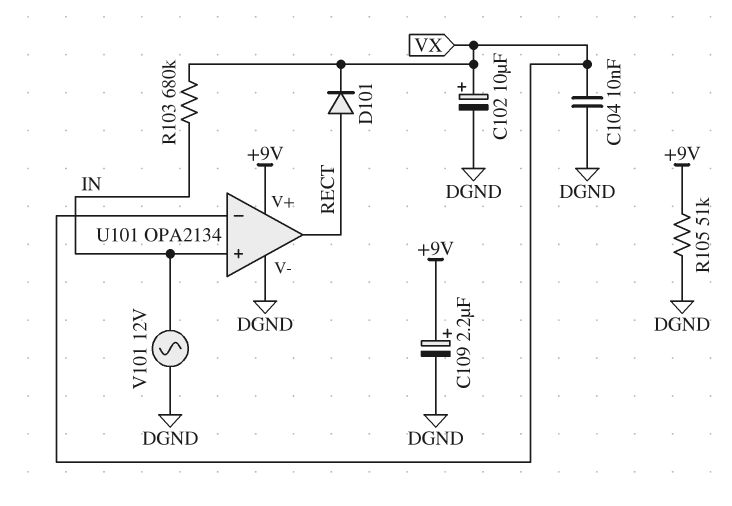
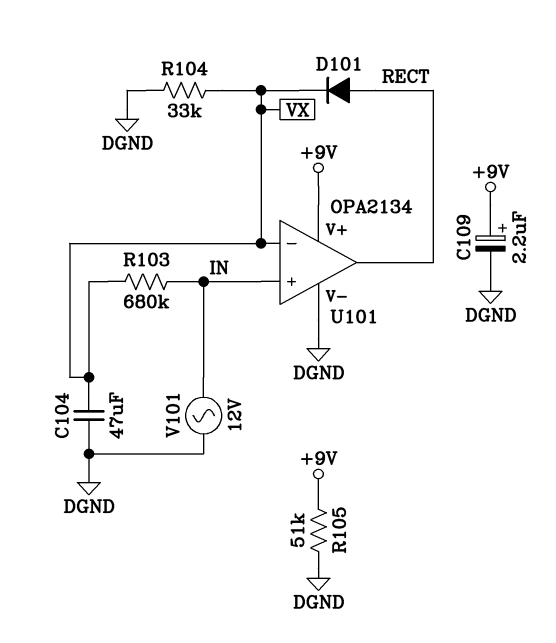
C102: 10uF (plus VX, minus DGND) -> none
C104: 10nF (DGND, VX) -> 47uF (DGND, VX)
R104: none -> 33k (DGND, VX)

